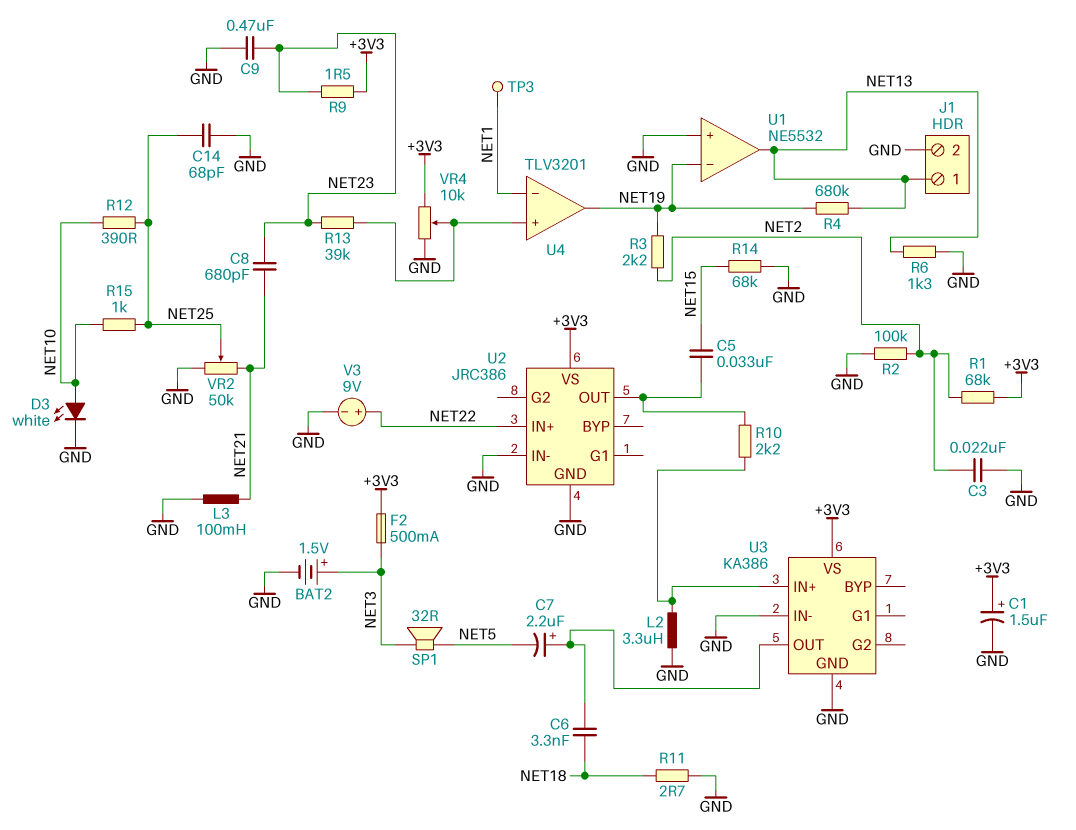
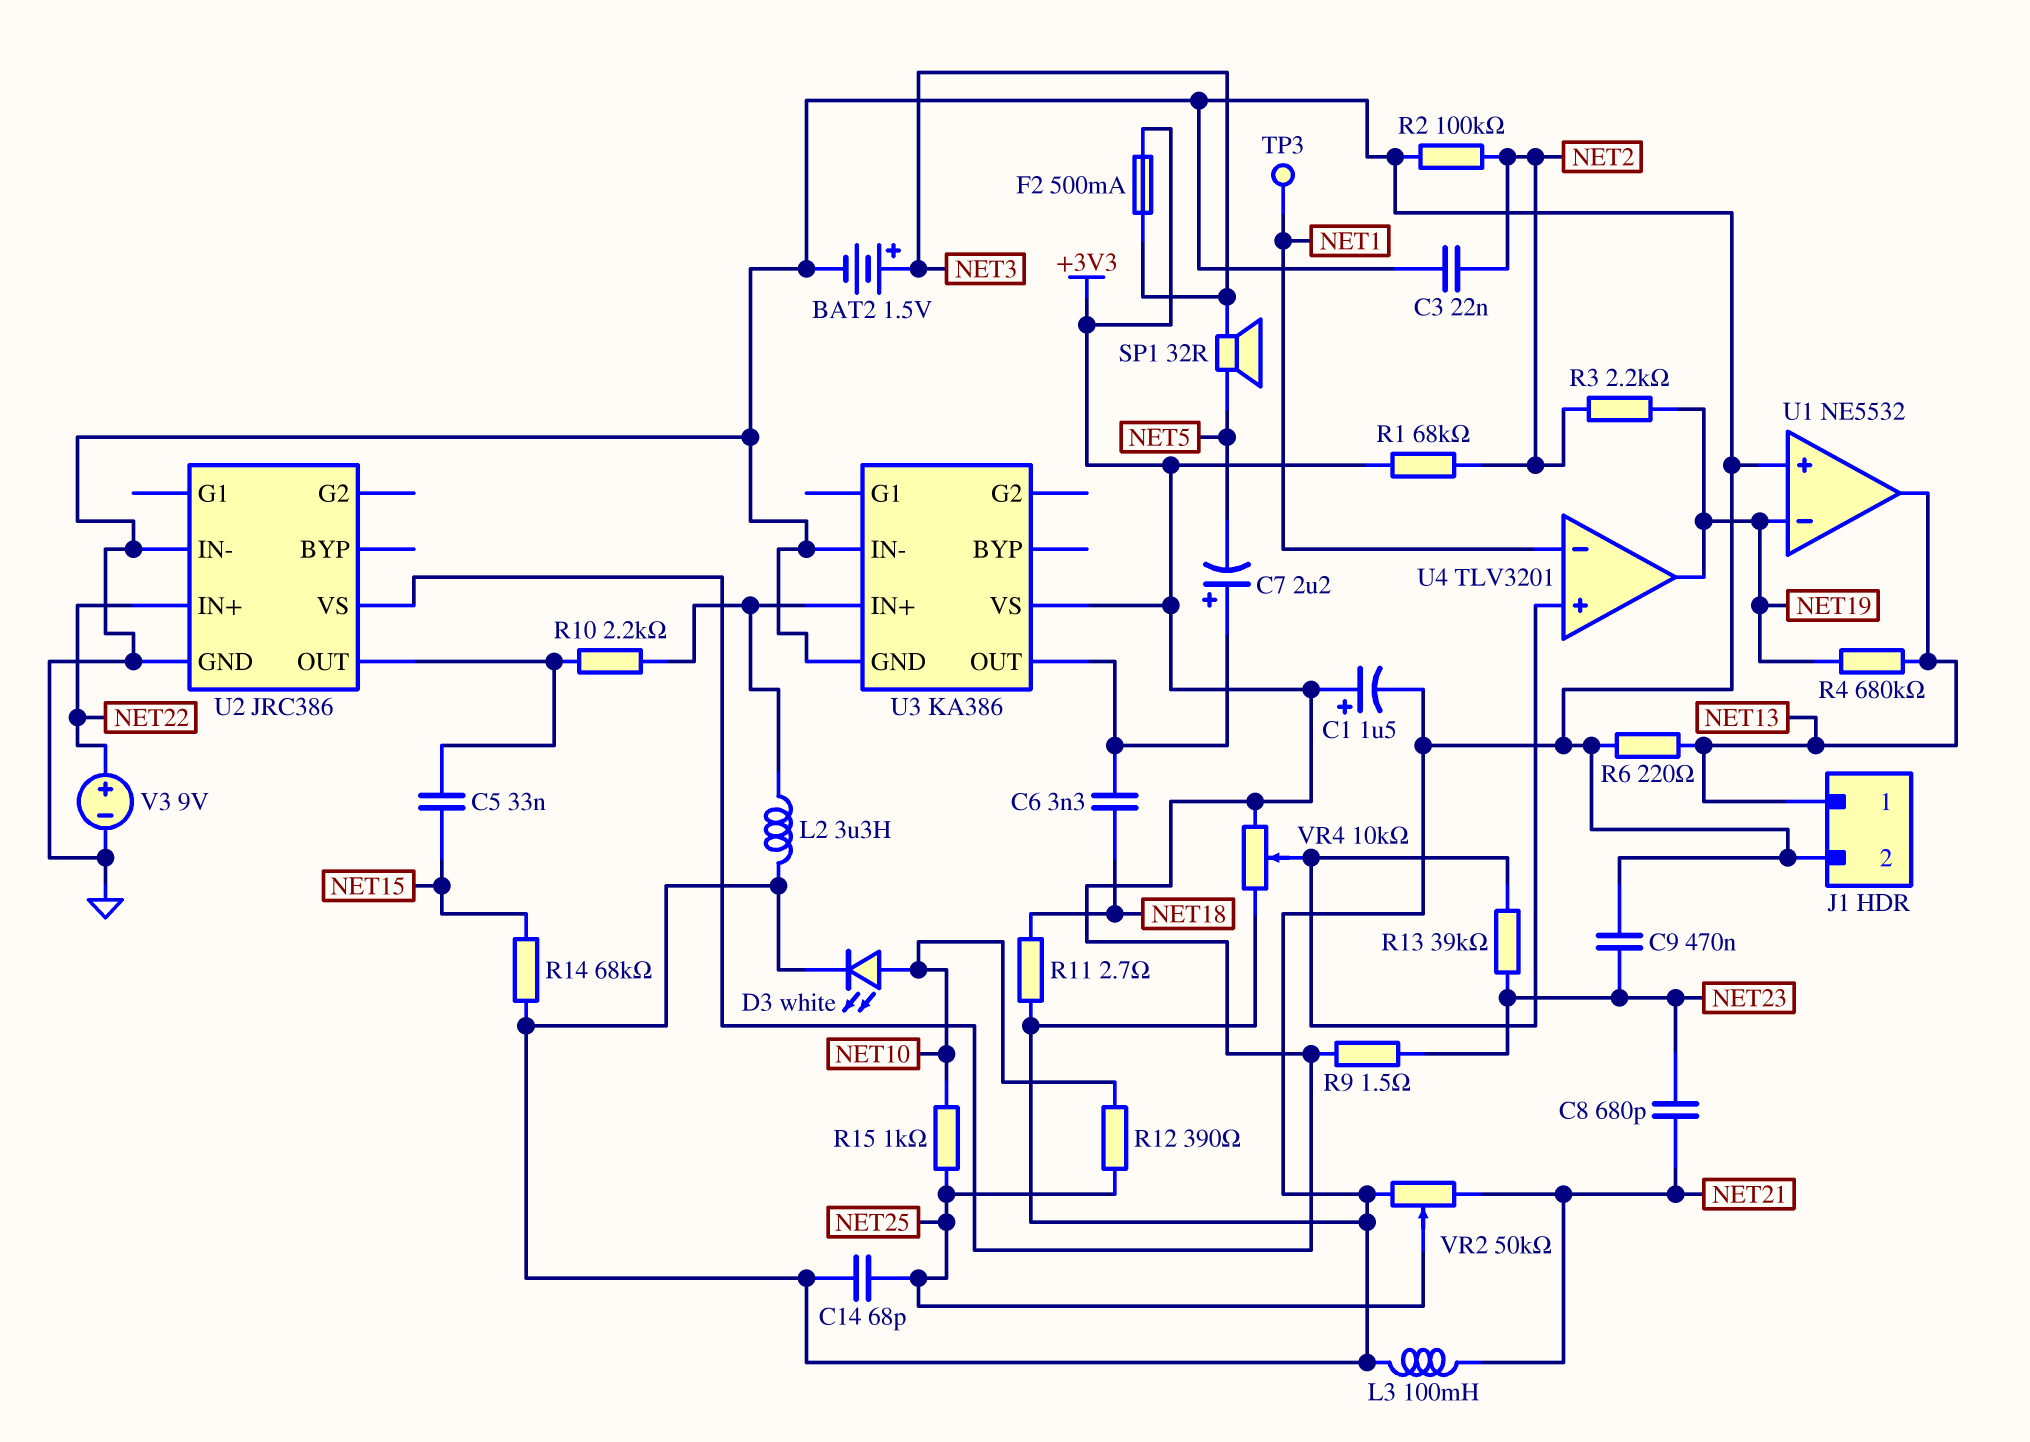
R6: 1.3k (GND, NET13) -> 220 (GND, NET13)

